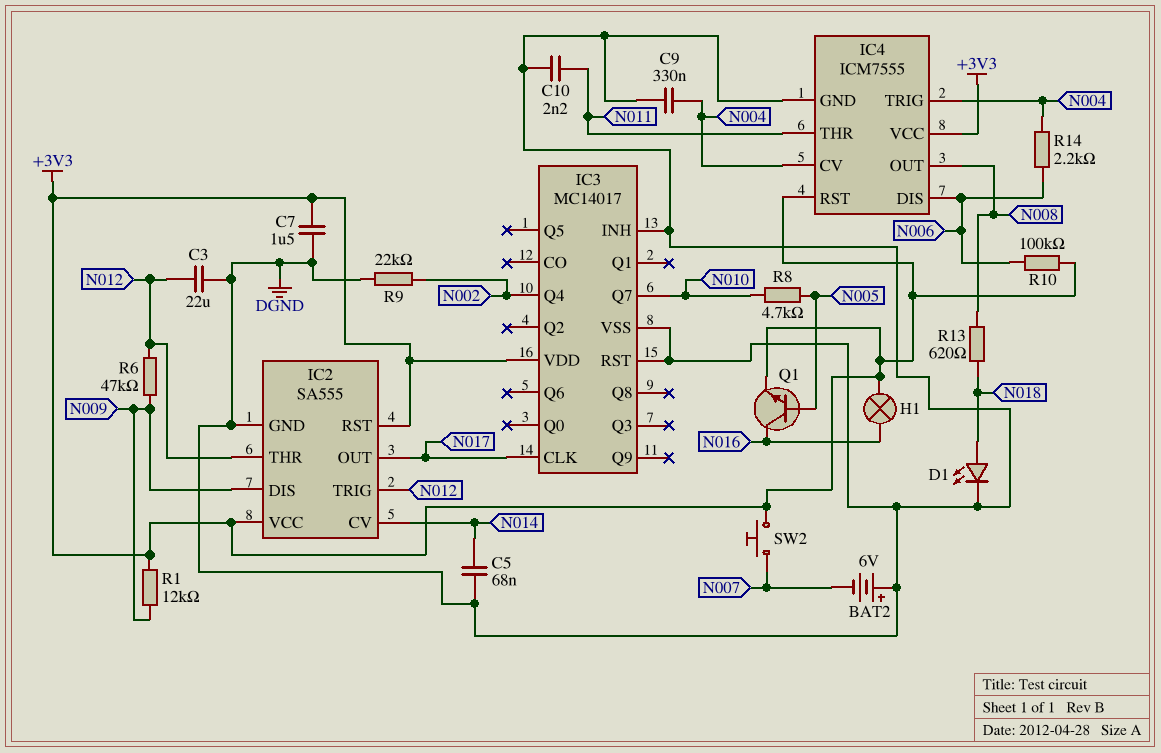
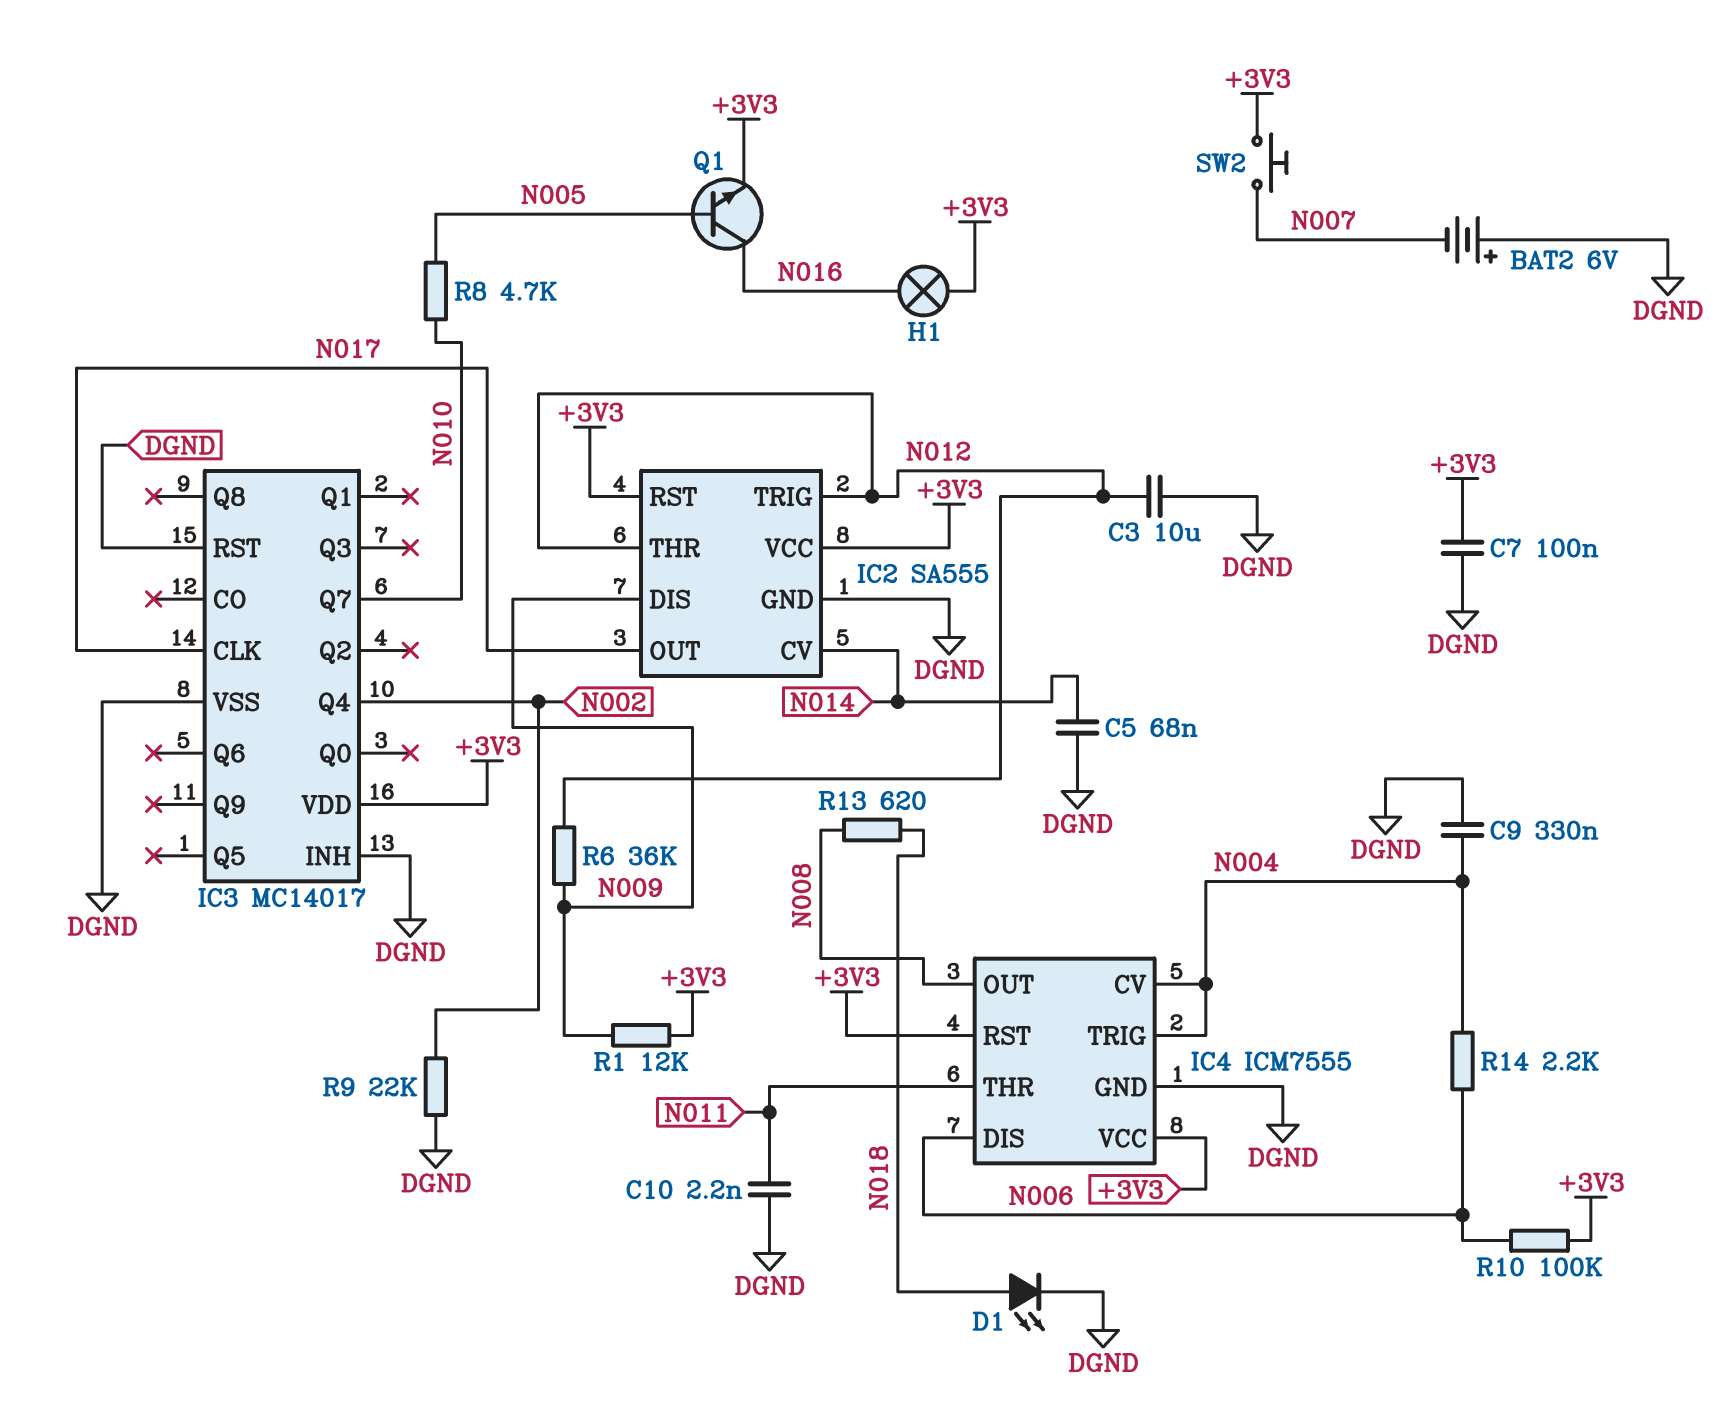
C3: 22uF (DGND, N012) -> 10uF (DGND, N012)
C7: 1.5uF (+3V3, DGND) -> 100nF (+3V3, DGND)
R6: 47k (N009, N012) -> 36k (N009, N012)

